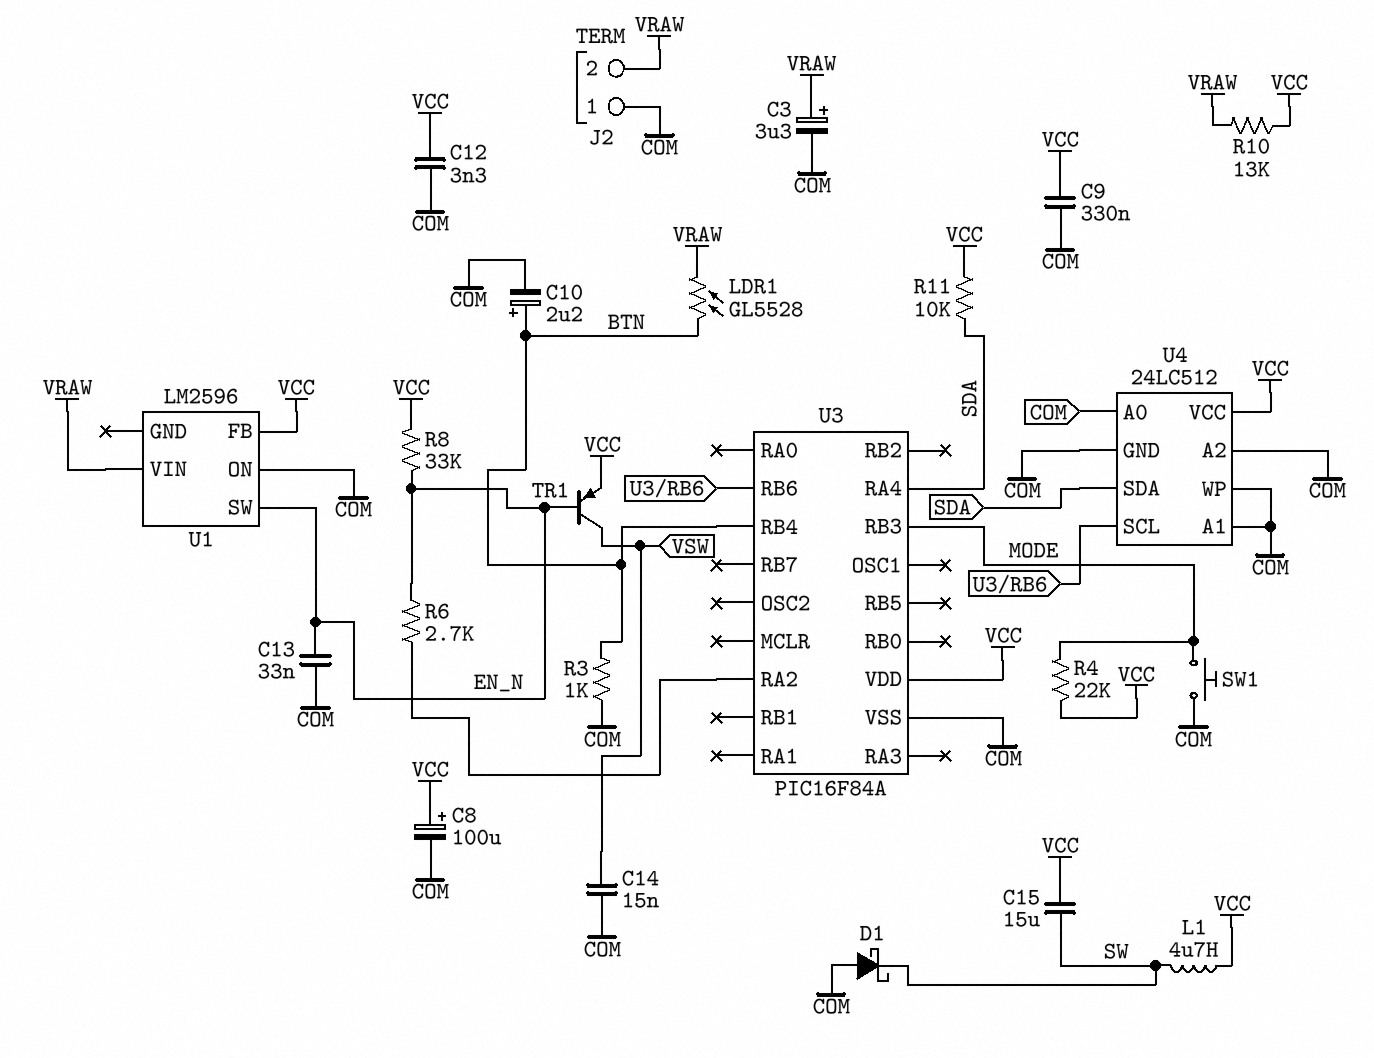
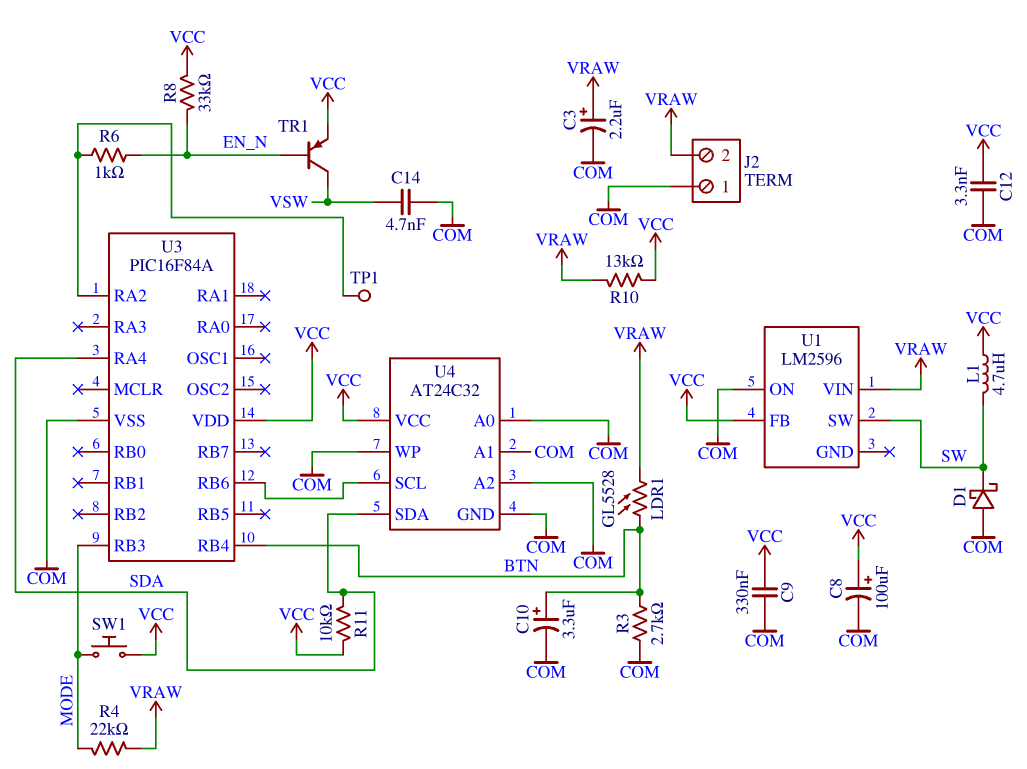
C3: 3.3uF (plus VRAW, minus COM) -> 2.2uF (plus VRAW, minus COM)
C10: 2.2uF (plus BTN, minus COM) -> 3.3uF (plus BTN, minus COM)
C13: 33nF (COM, EN_N) -> none
C14: 15nF (COM, VSW) -> 4.7nF (COM, VSW)
C15: 15uF (SW, VCC) -> none
R3: 1k (BTN, COM) -> 2.7k (BTN, COM)
R4: 22k (MODE, VCC) -> 22k (MODE, VRAW)
R6: 2.7k (EN_N, U3/RA2) -> 1k (EN_N, U3/RA2)
SW1: button (COM, MODE) -> button (MODE, VCC)
TP1: none -> test point (U3/RA2)
U1 pin SW: EN_N -> SW
U4: 24LC512 -> AT24C32

